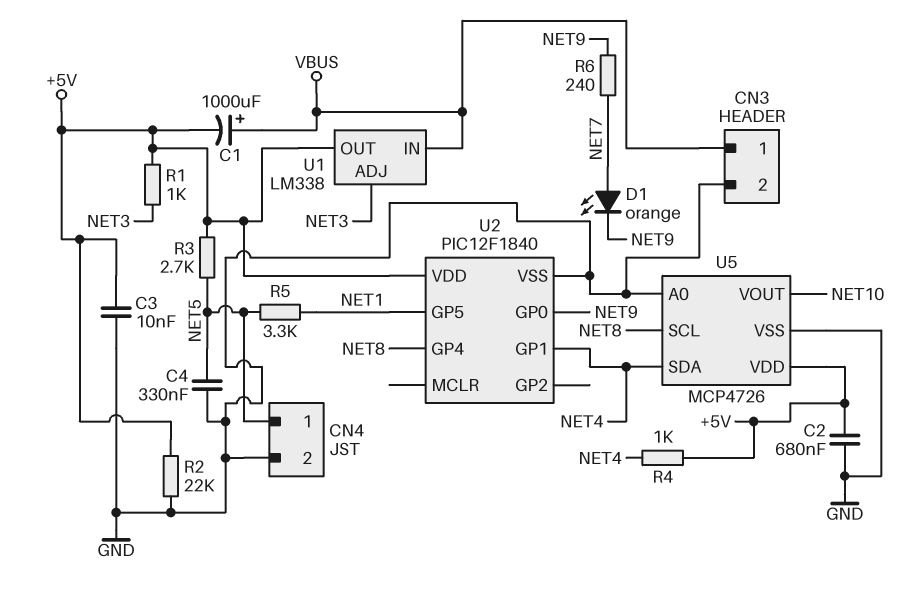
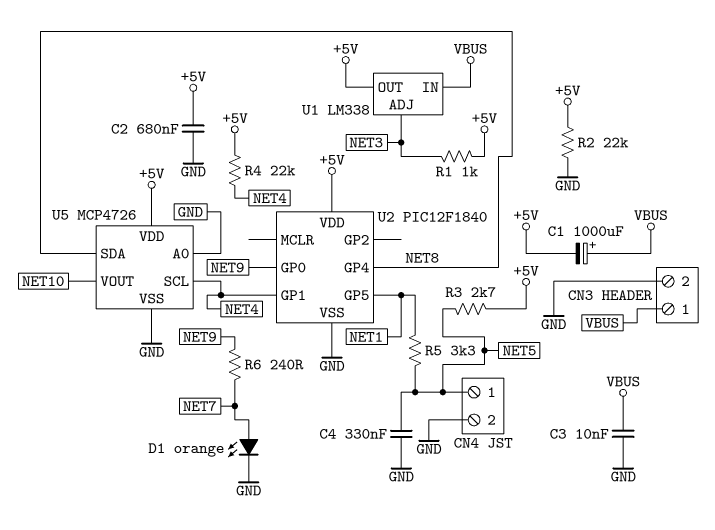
C3: 10nF (+5V, GND) -> 10nF (GND, VBUS)
D1: LED orange (A NET7, K NET9) -> LED orange (A NET7, K GND)
R4: 1k (+5V, NET4) -> 22k (+5V, NET4)
U5 pin SCL: NET8 -> NET4
U5 pin SDA: NET4 -> NET8

